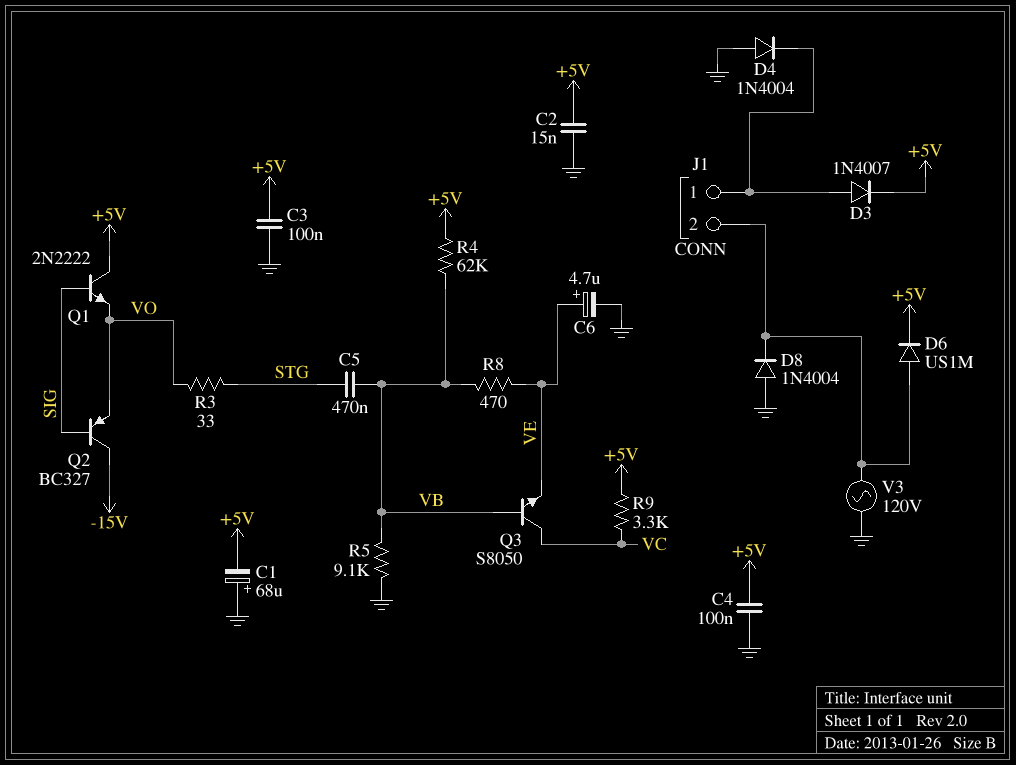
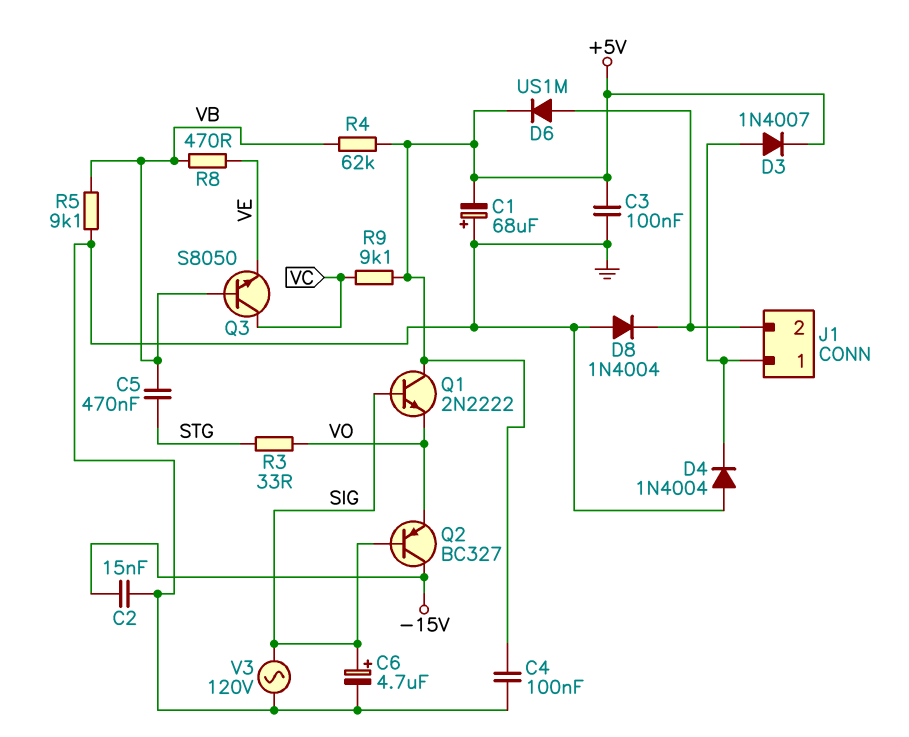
C2: 15nF (+5V, GND) -> 15nF (-15V, GND)
C6: 4.7uF (plus VE, minus GND) -> 4.7uF (plus SIG, minus GND)
R9: 3.3k (+5V, VC) -> 9.1k (+5V, VC)
V3: AC 120V (GND, J1/2) -> AC 120V (GND, SIG)

